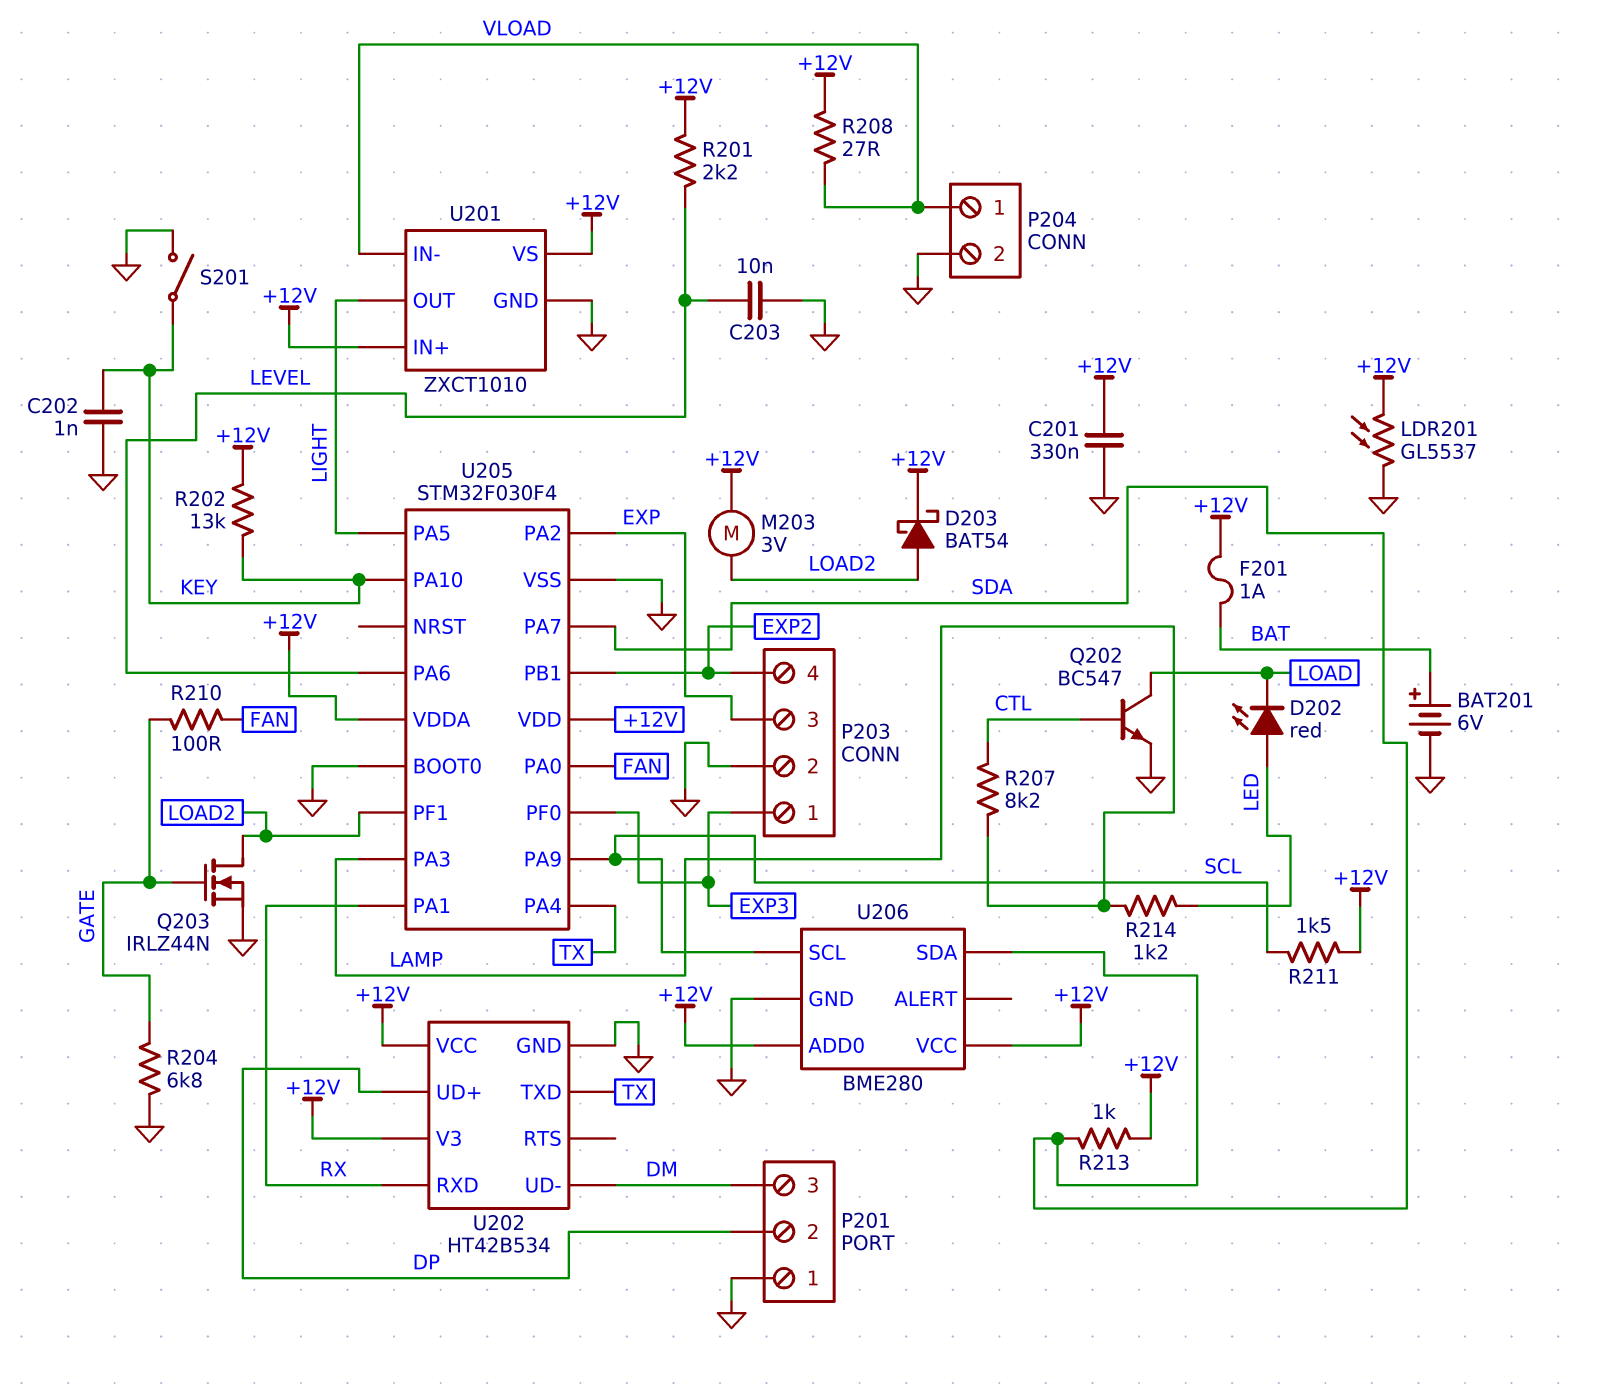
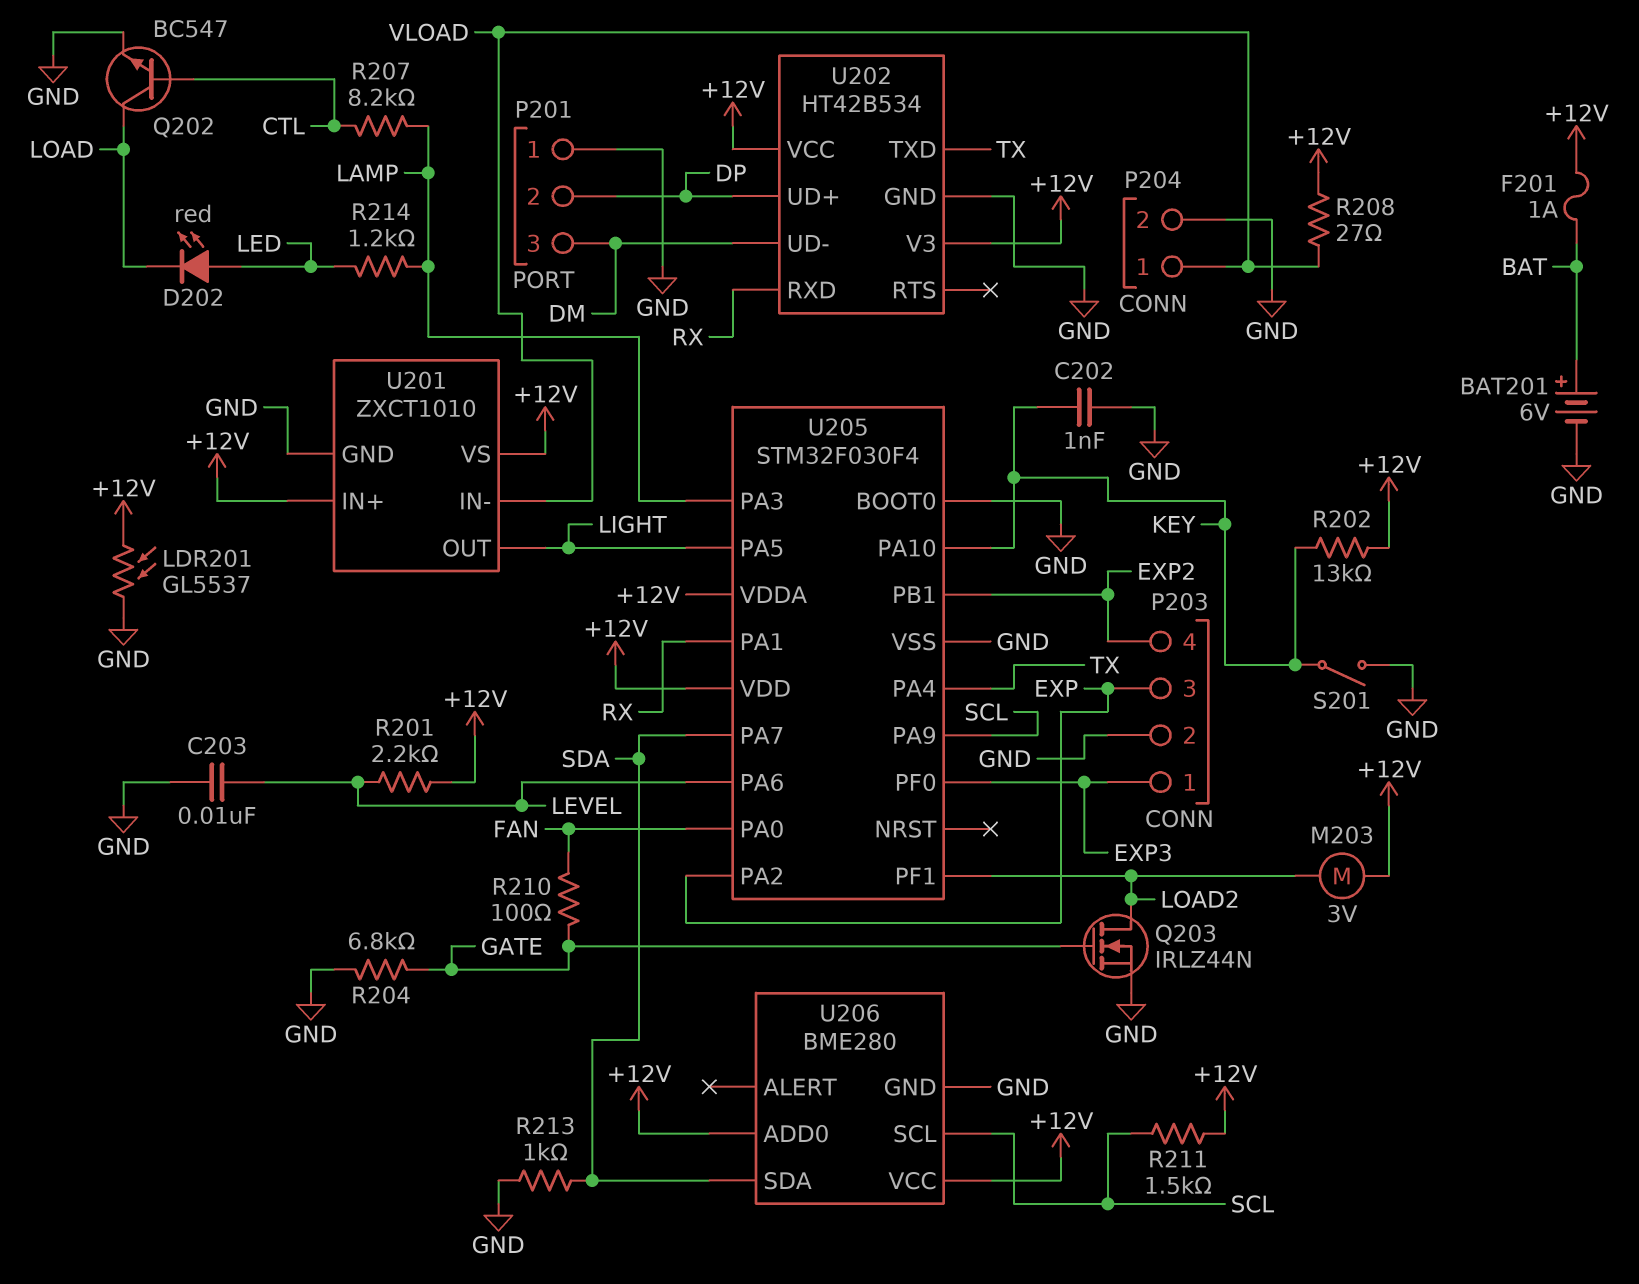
C201: 330nF (+12V, GND) -> none
D203: schottky BAT54 (A LOAD2, K +12V) -> none
R213: 1k (+12V, SDA) -> 1k (GND, SDA)

